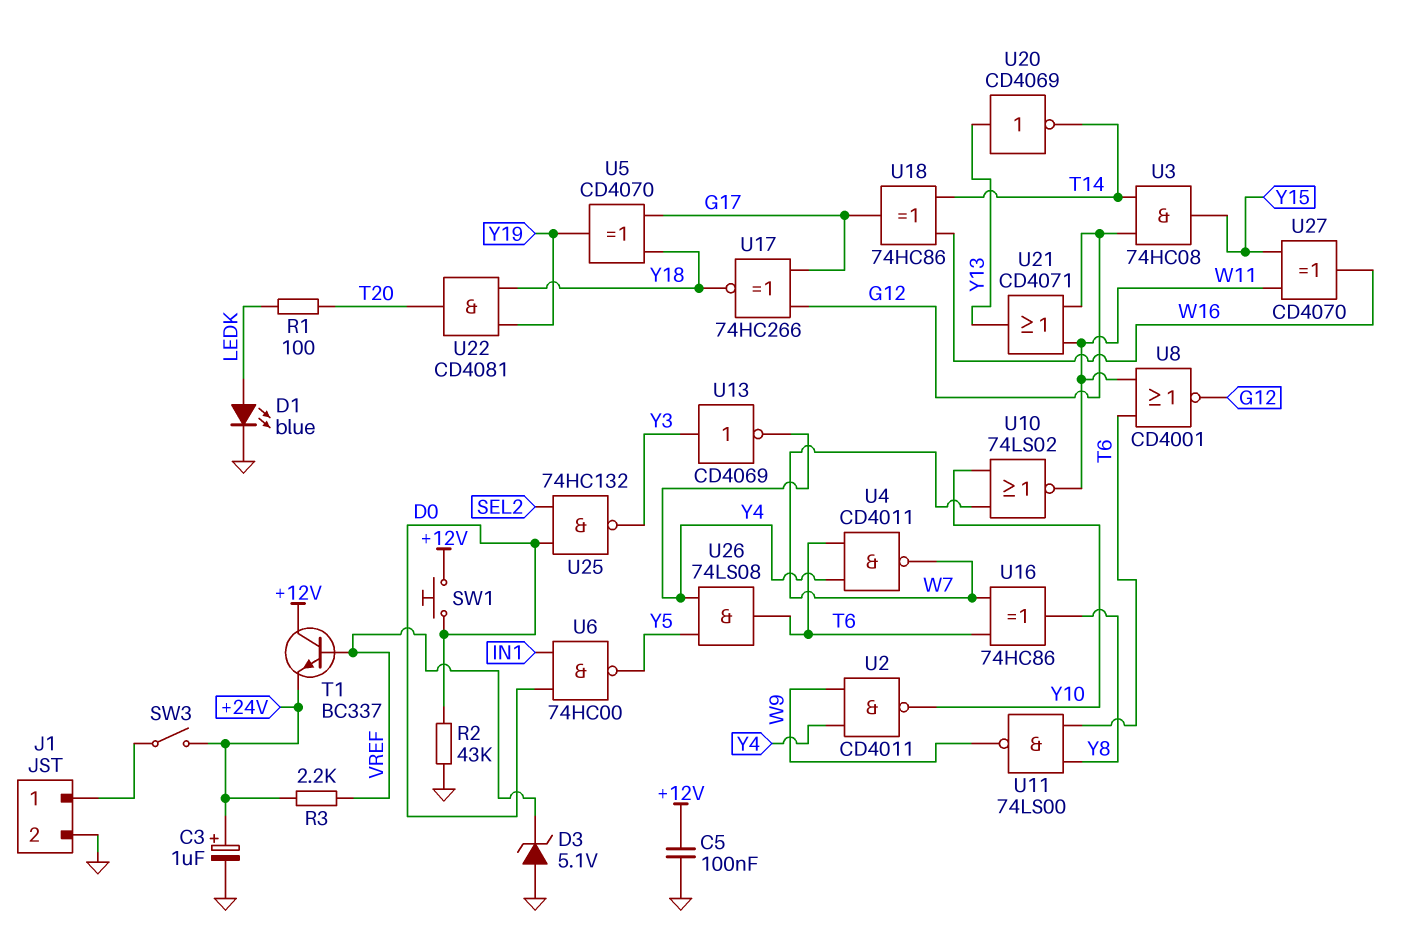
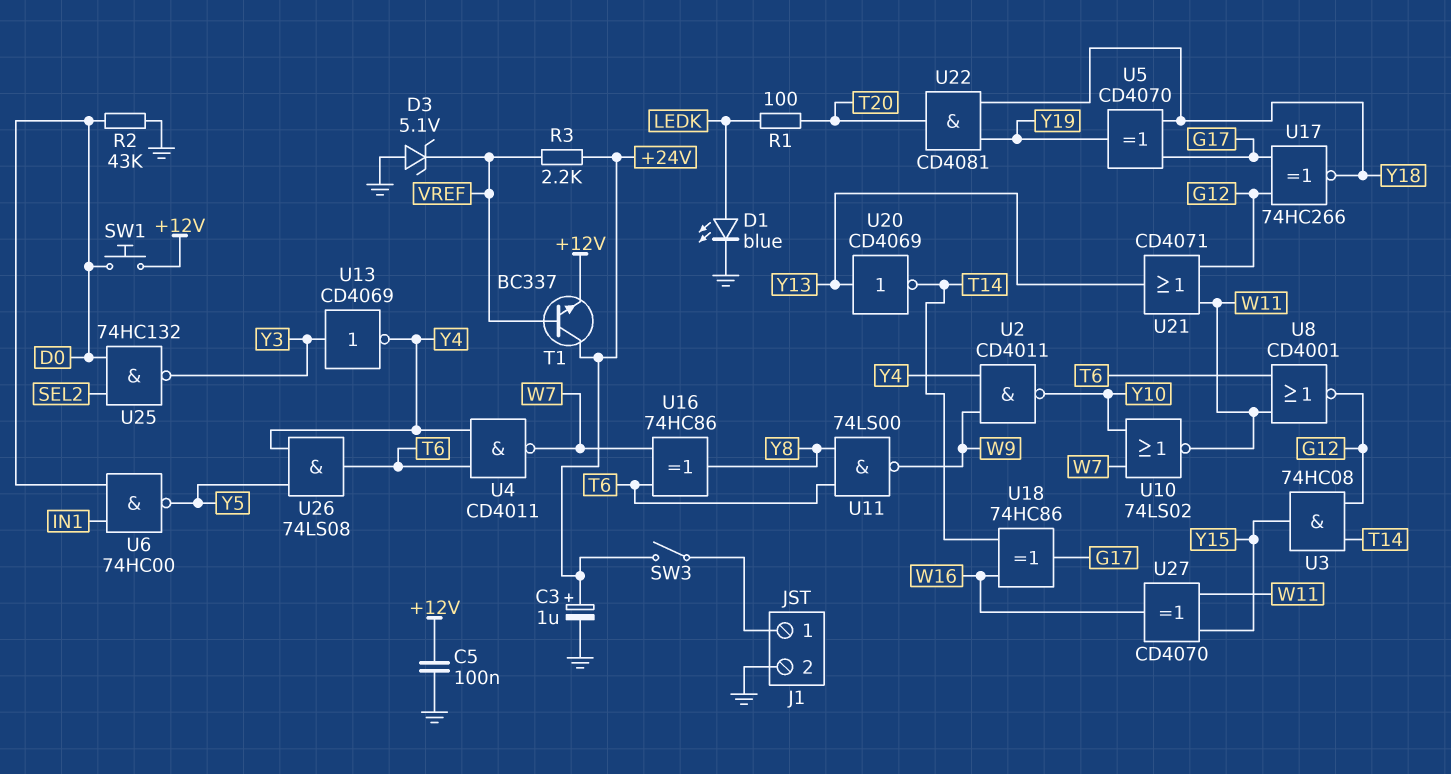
T1: NPN BC337 (B VREF, C +12V, E +24V) -> NPN BC337 (B VREF, C +24V, E +12V)

